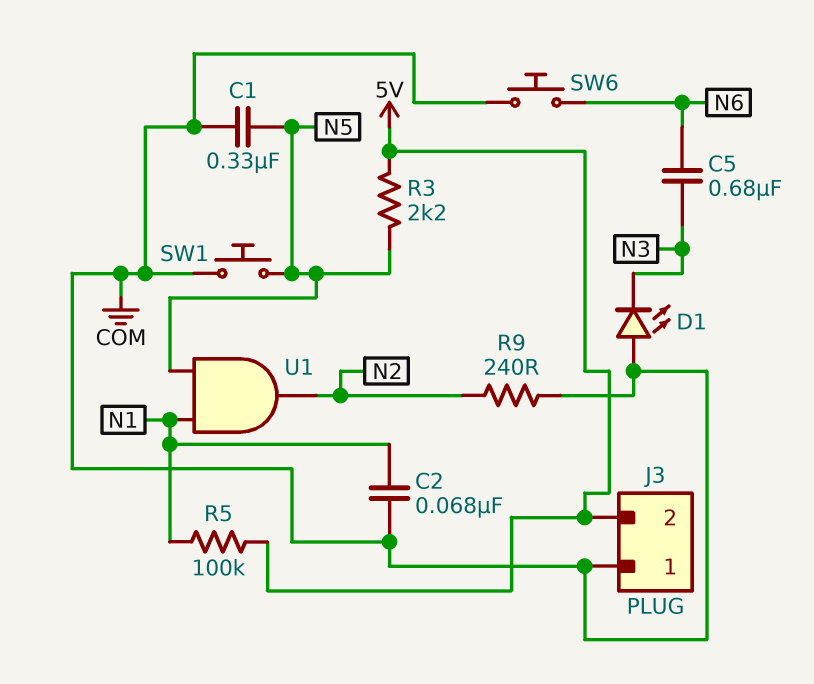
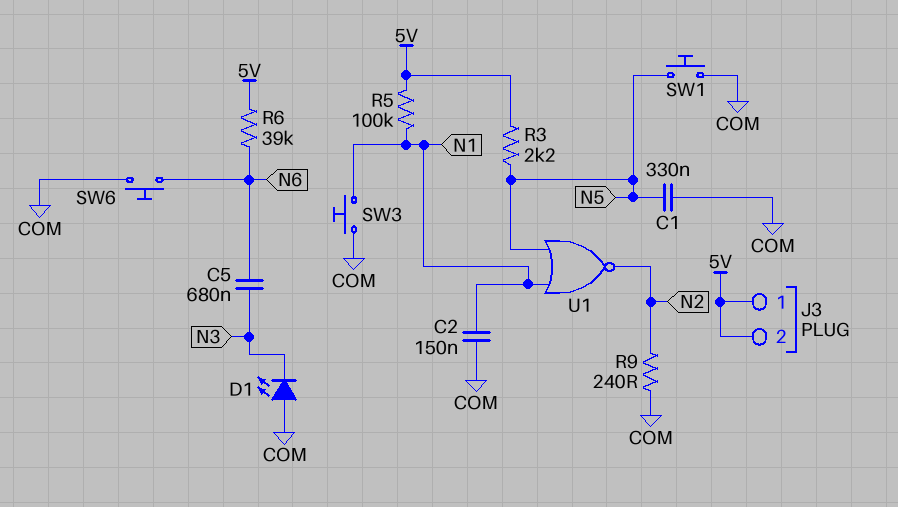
C2: 68nF (COM, N1) -> 150nF (COM, N1)
J3 pin 1: COM -> 5V
R6: none -> 39k (5V, N6)
SW3: none -> button (COM, N1)
U1: AND (in N1, in N5, out N2) -> NOR (in N1, in N5, out N2)

